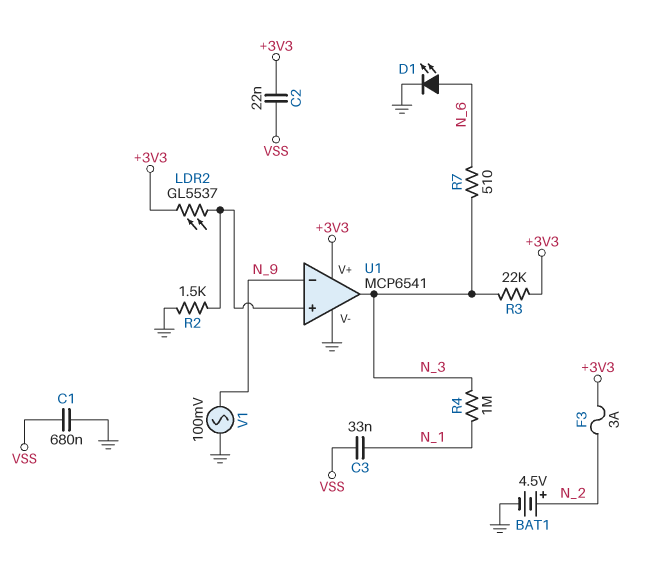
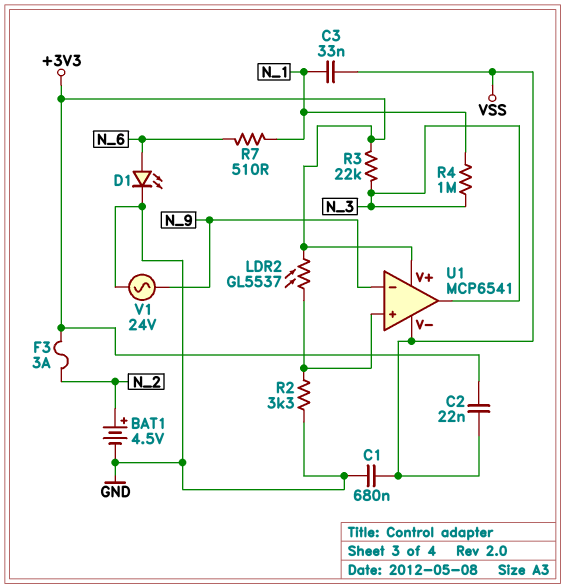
R2: 1.5k (GND, U1/in+) -> 3.3k (GND, U1/in+)
R7: 510 (N_3, N_6) -> 510 (N_1, N_6)
U1 pin V-: GND -> VSS
V1: AC 100mV (GND, N_9) -> AC 24V (GND, N_9)

